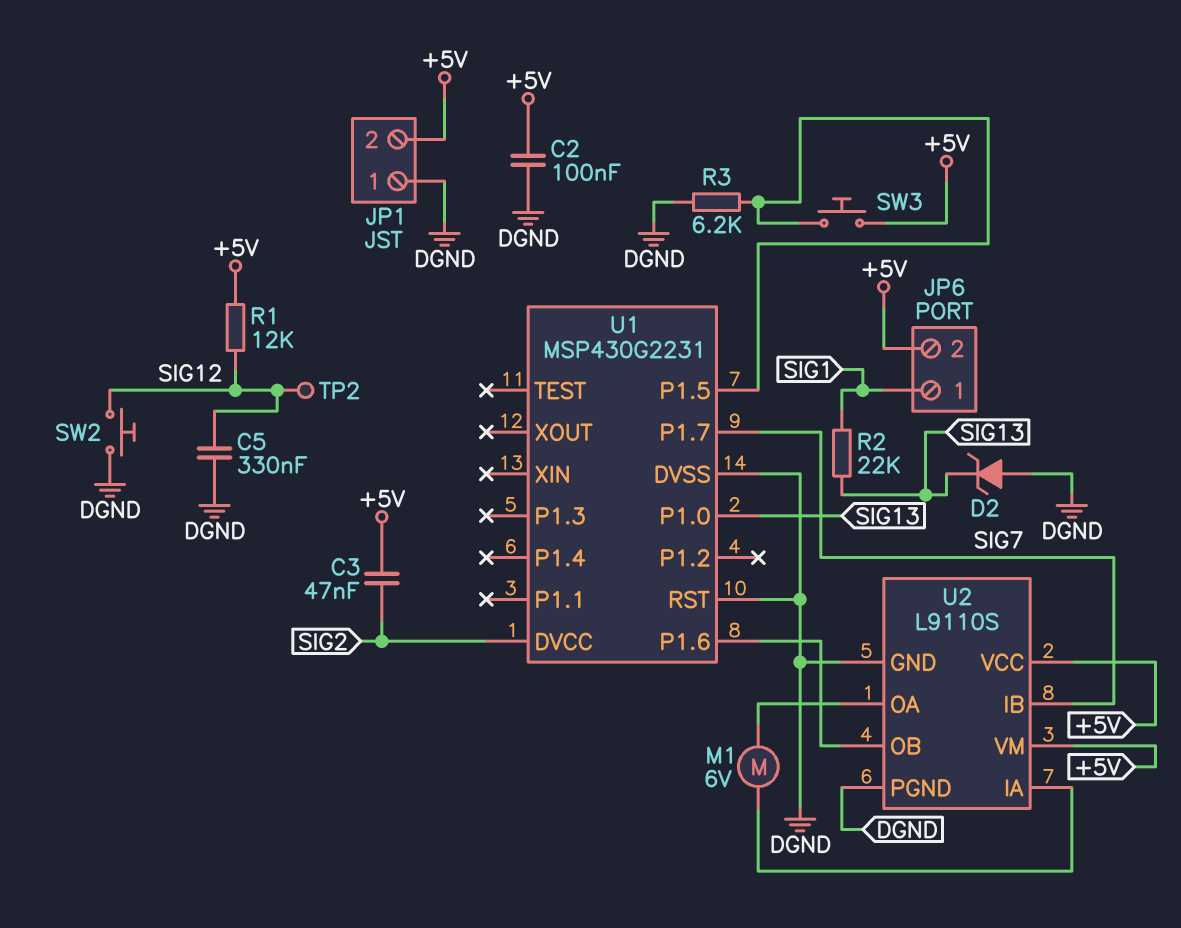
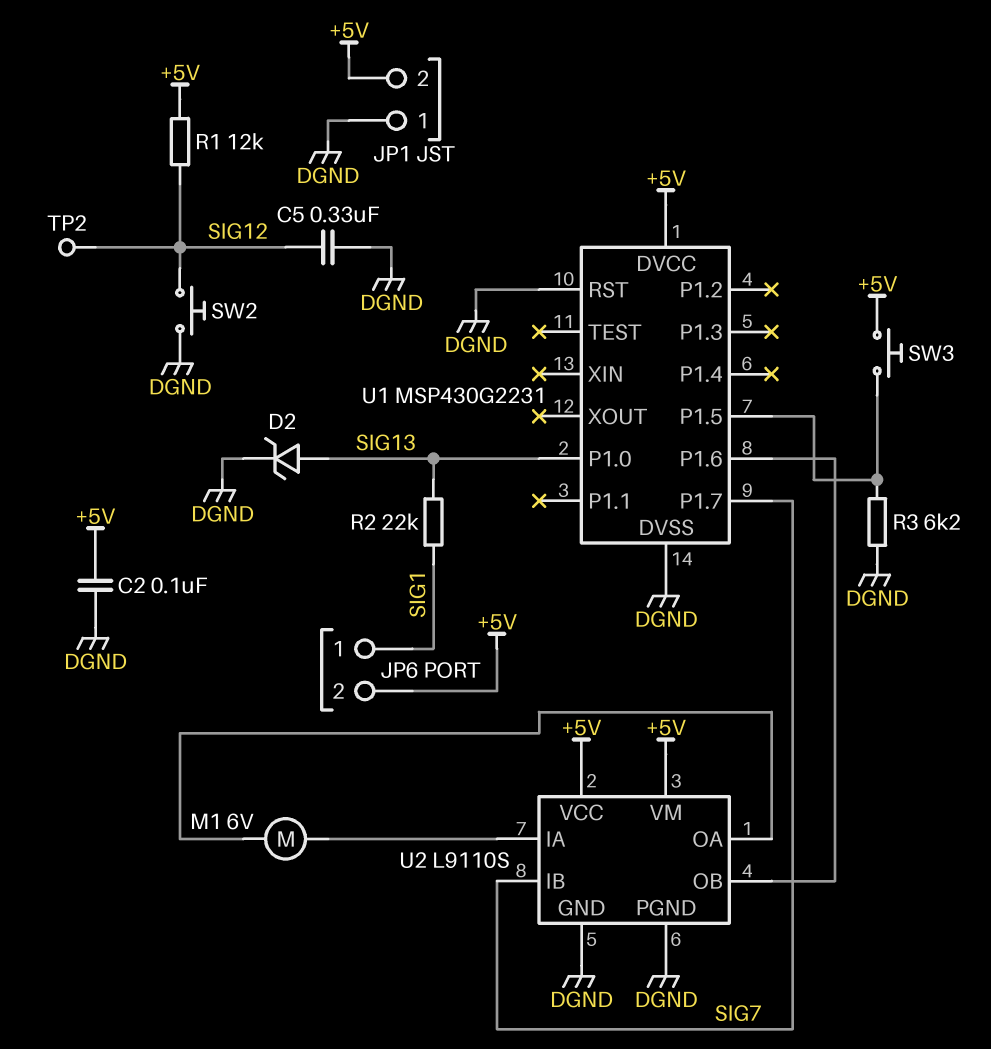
C3: 47nF (+5V, SIG2) -> none
D2: zener (A DGND, K SIG13) -> zener (A SIG13, K DGND)
U1 pin DVCC: SIG2 -> +5V

